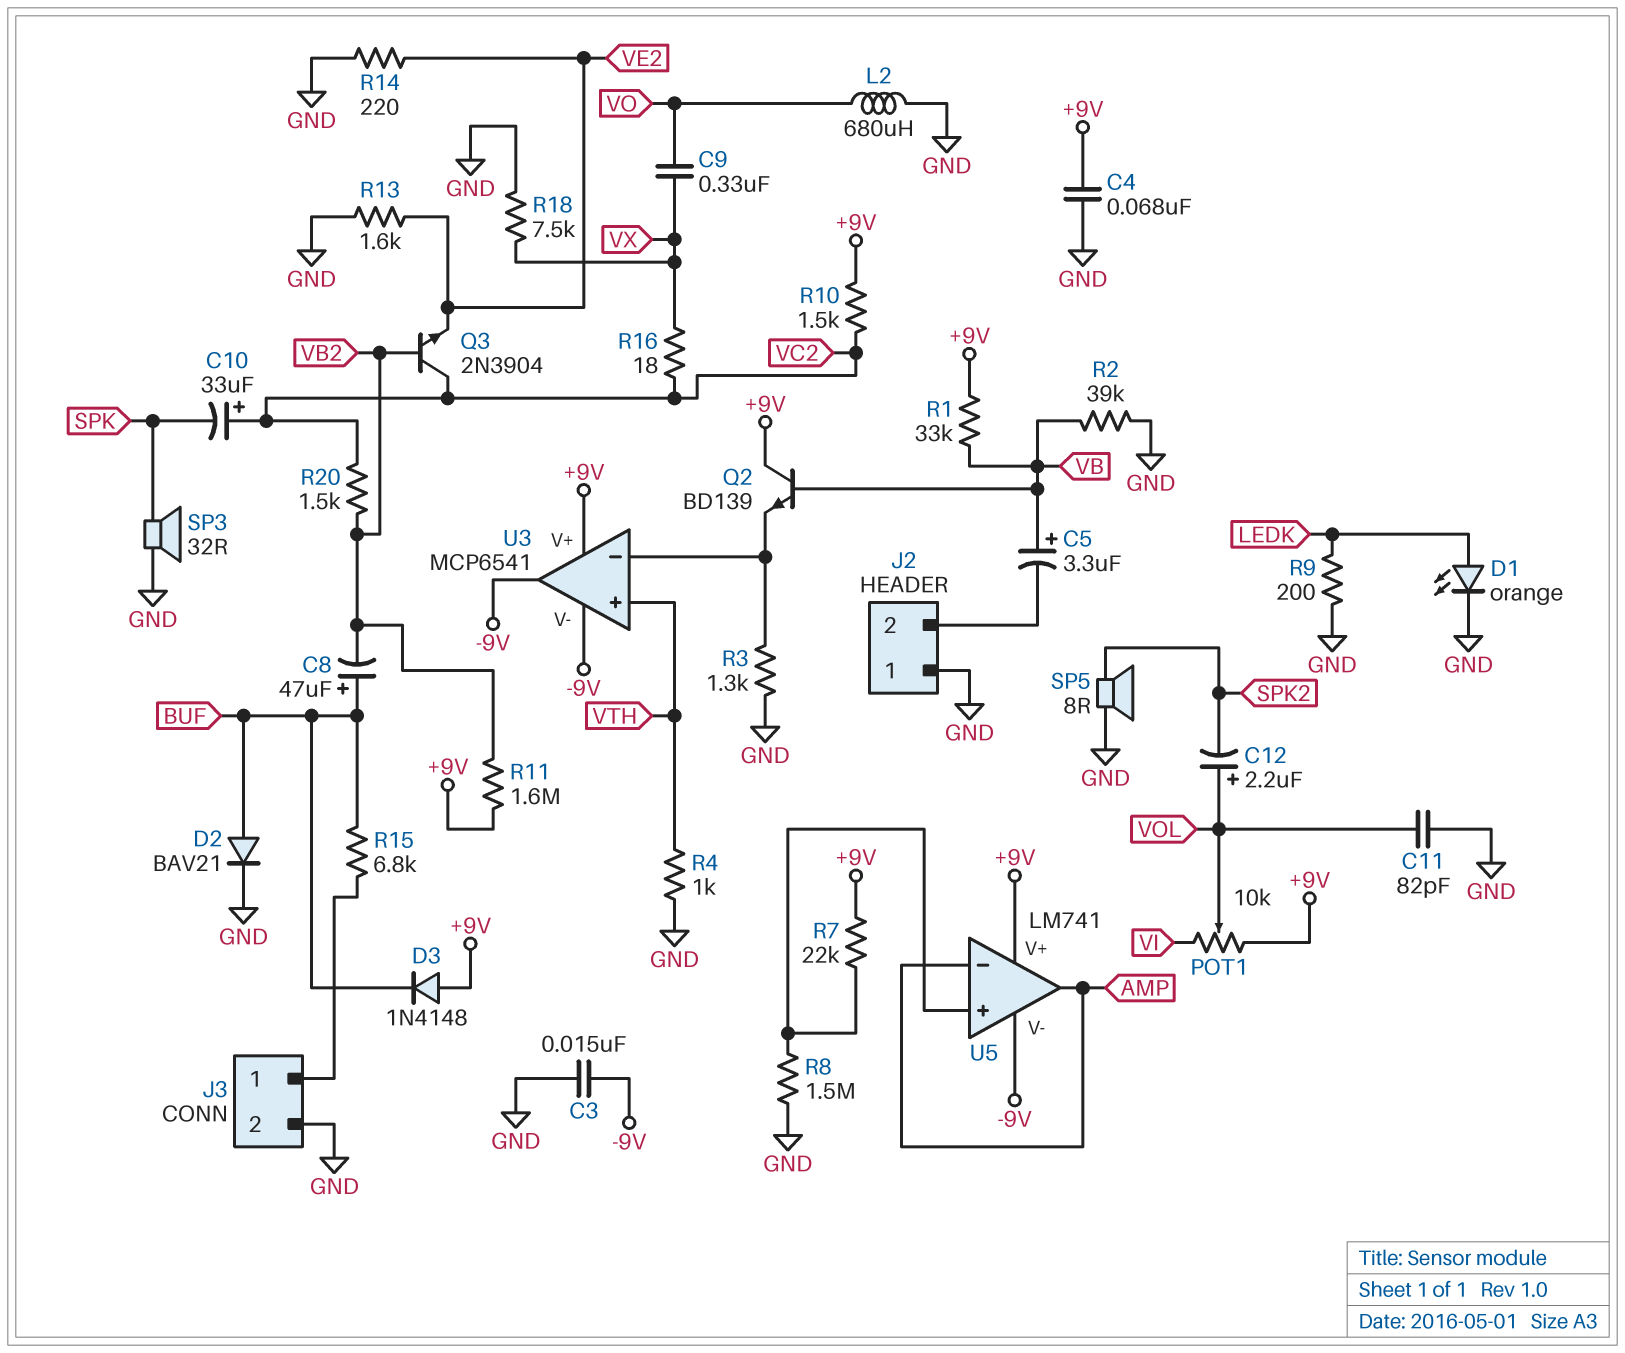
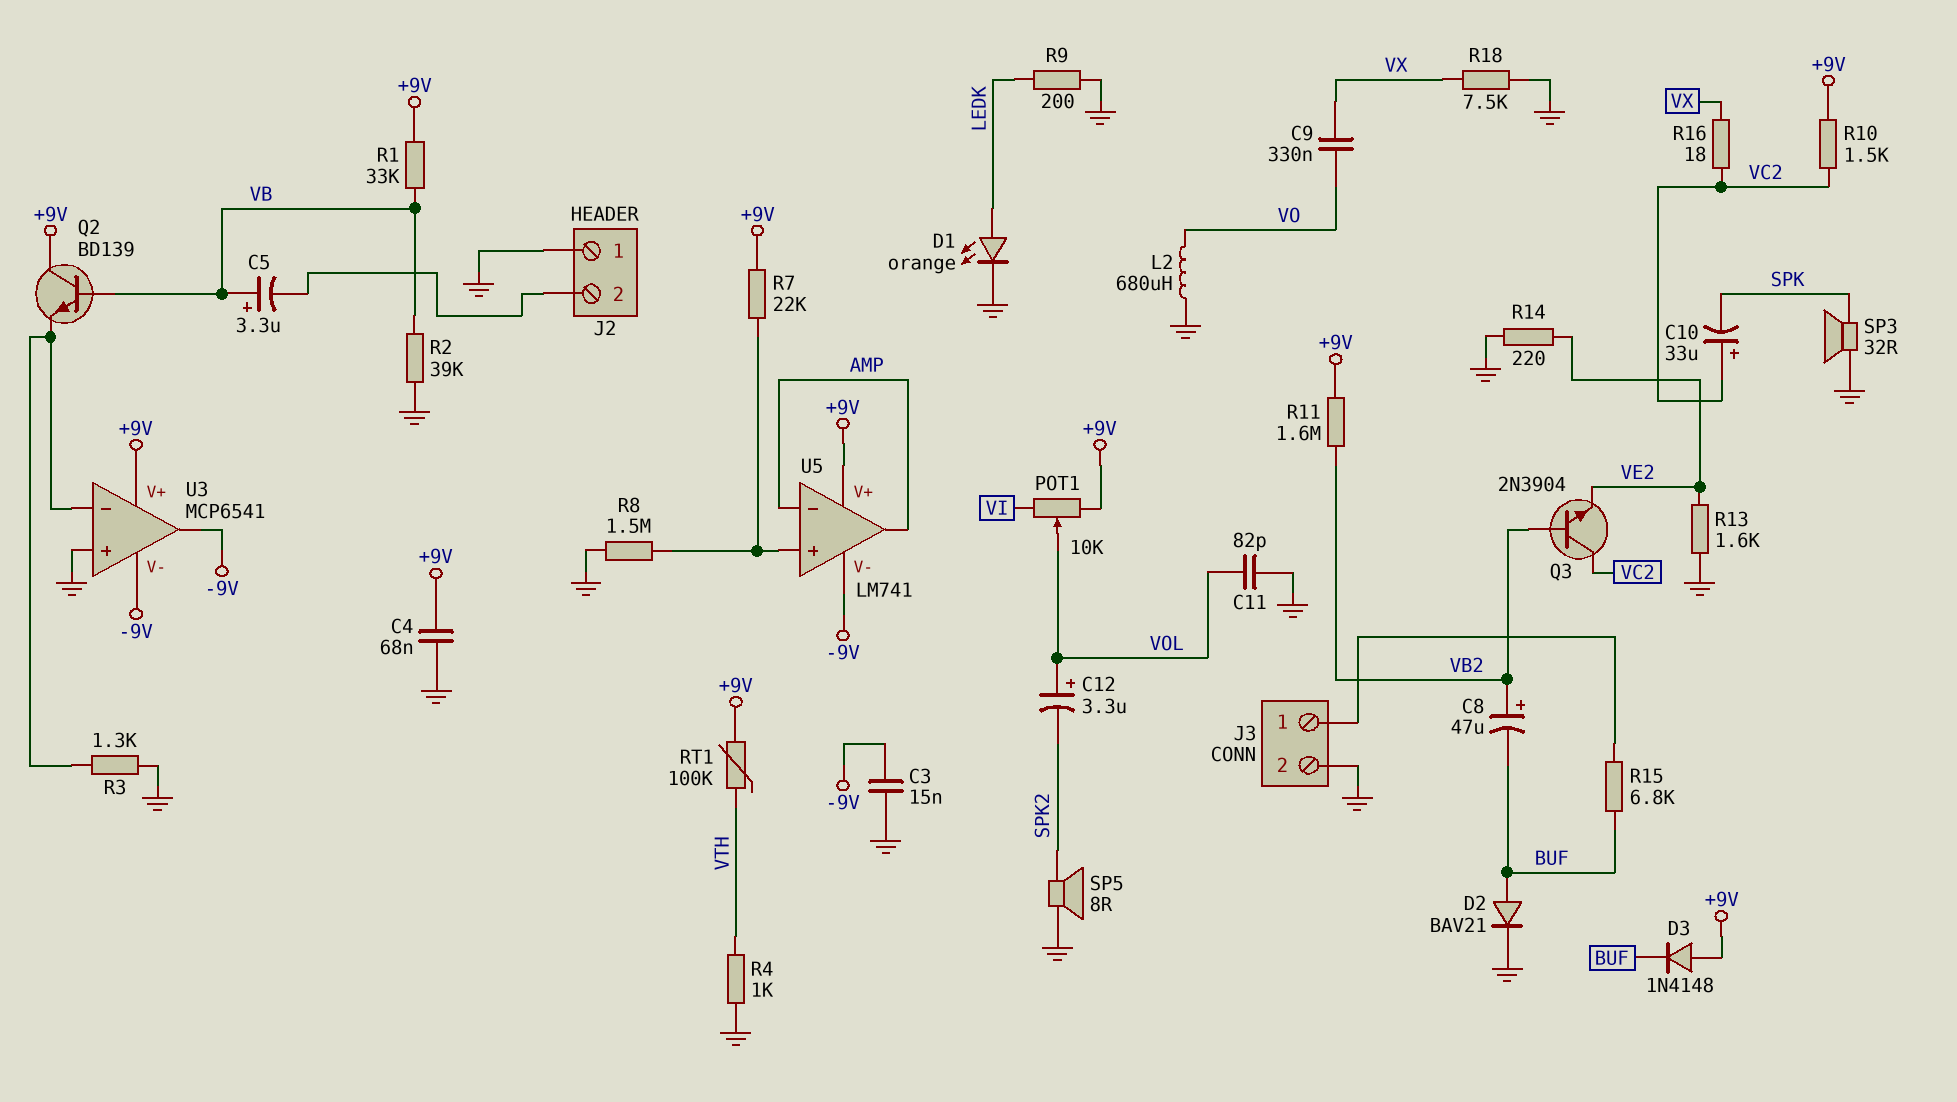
C8: 47uF (plus BUF, minus VB2) -> 47uF (plus VB2, minus BUF)
C12: 2.2uF (plus VOL, minus SPK2) -> 3.3uF (plus VOL, minus SPK2)
R20: 1.5k (VB2, VC2) -> none
RT1: none -> 100k (+9V, VTH)
U3 pin in+: VTH -> GND

